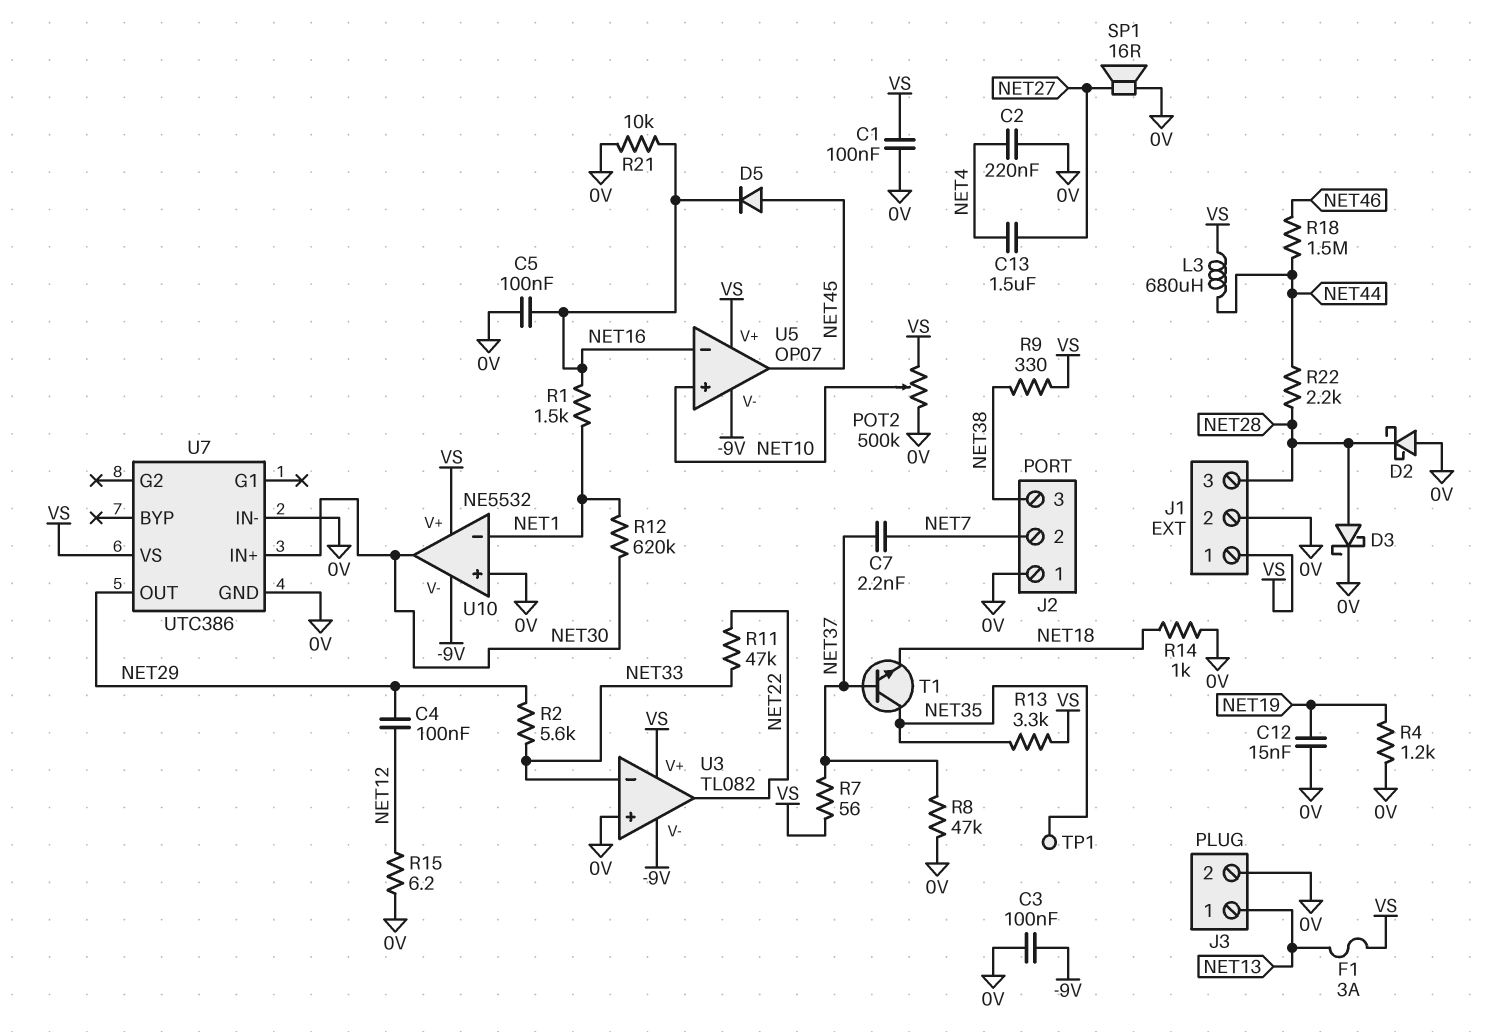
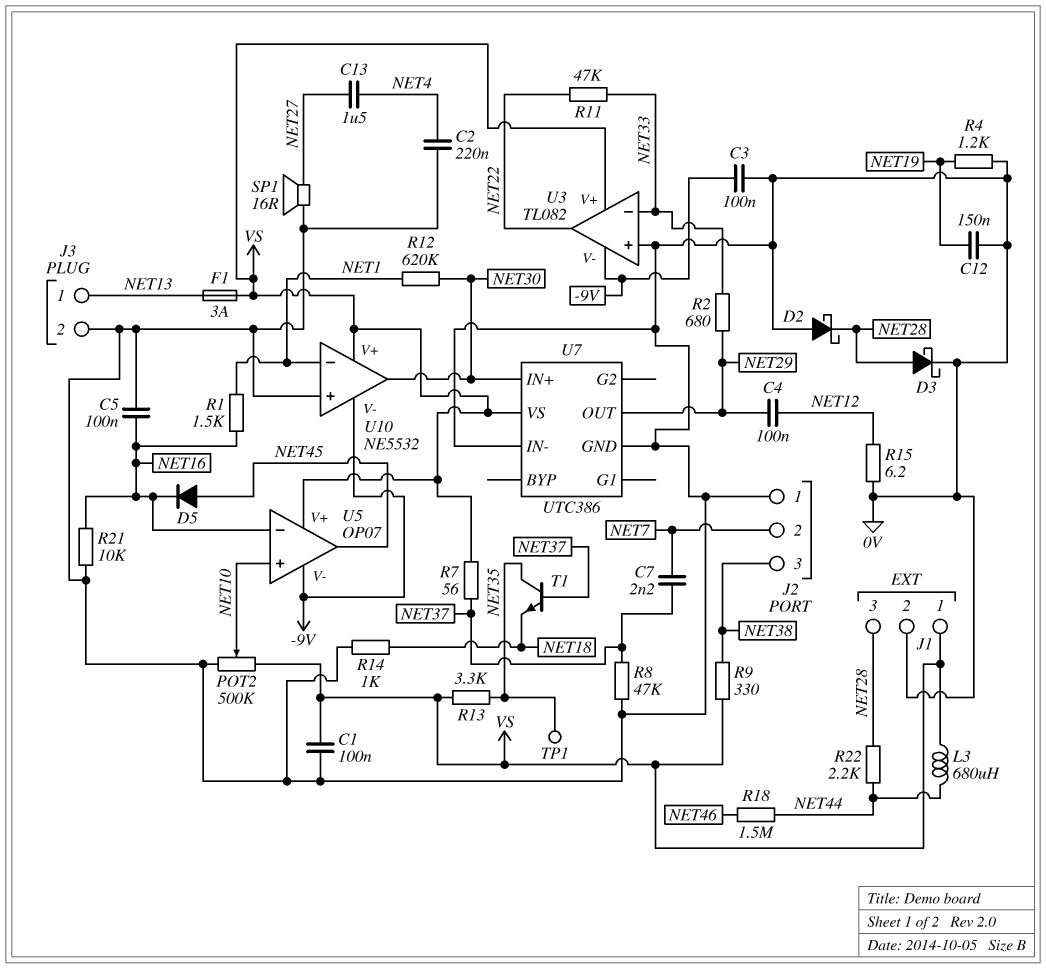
C12: 15nF (0V, NET19) -> 150nF (0V, NET19)
R2: 5.6k (NET29, NET33) -> 680 (NET29, NET33)

